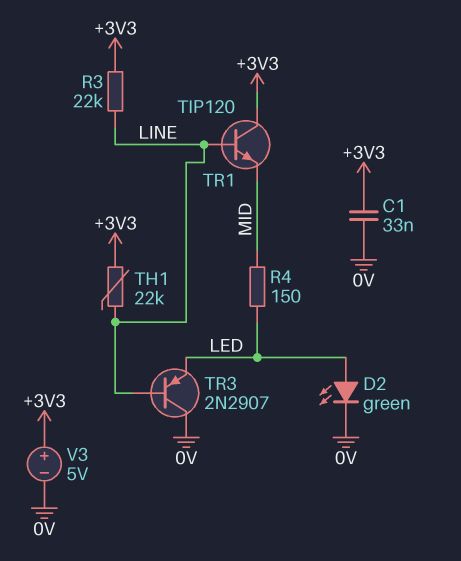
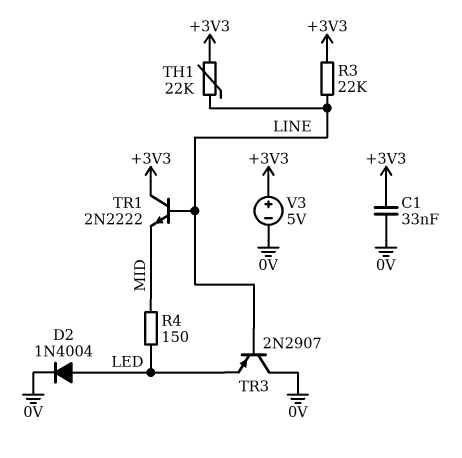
D2: LED green (A LED, K 0V) -> diode 1N4004 (A LED, K 0V)
TR1: NPN TIP120 (B LINE, C +3V3, E MID) -> NPN 2N2222 (B LINE, C +3V3, E MID)

